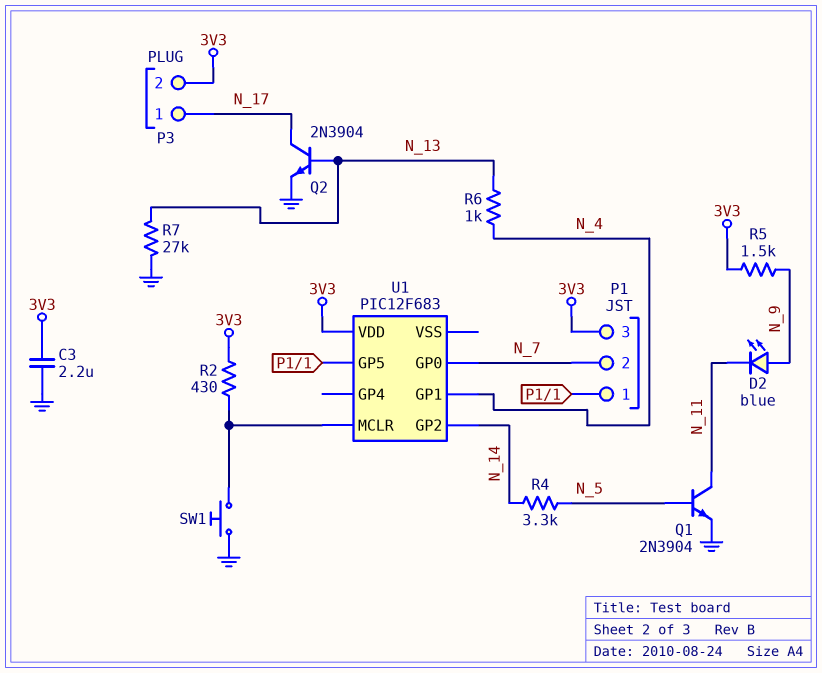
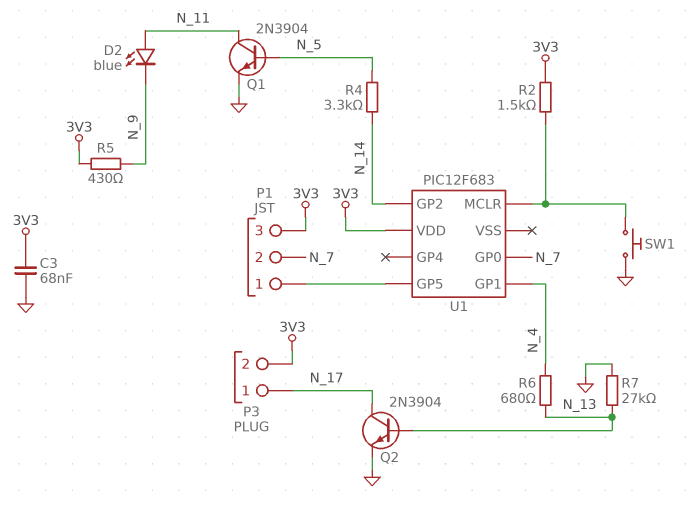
C3: 2.2uF (3V3, GND) -> 68nF (3V3, GND)
D2: LED blue (A N_9, K N_11) -> LED blue (A N_11, K N_9)
R2: 430 (3V3, U1/MCLR) -> 1.5k (3V3, U1/MCLR)
R5: 1.5k (3V3, N_9) -> 430 (3V3, N_9)
R6: 1k (N_4, N_13) -> 680 (N_4, N_13)

